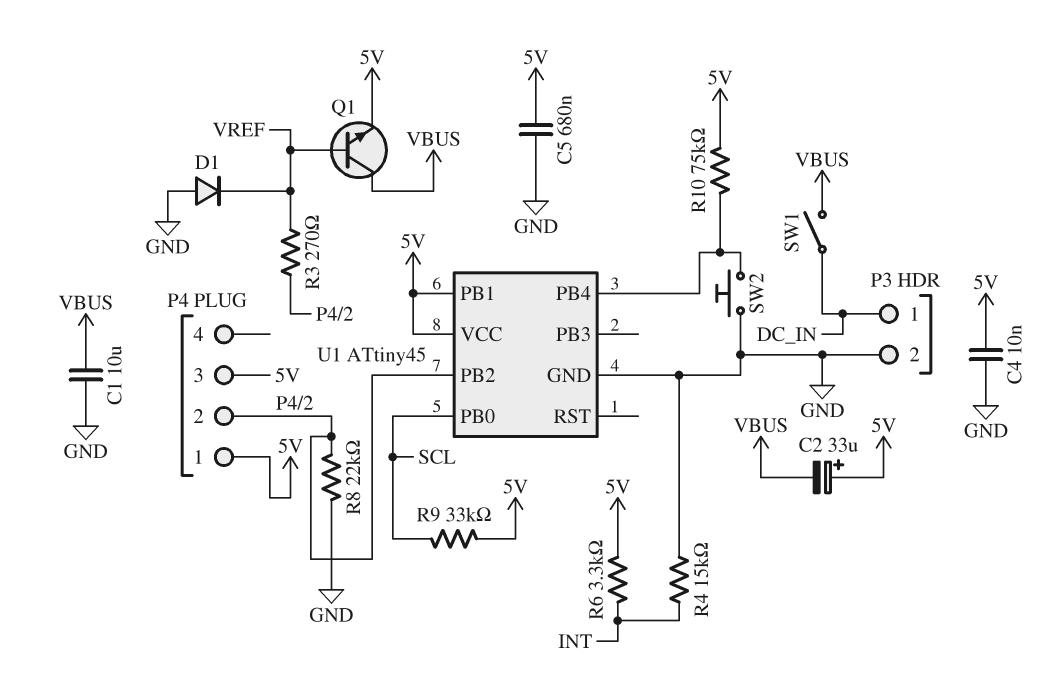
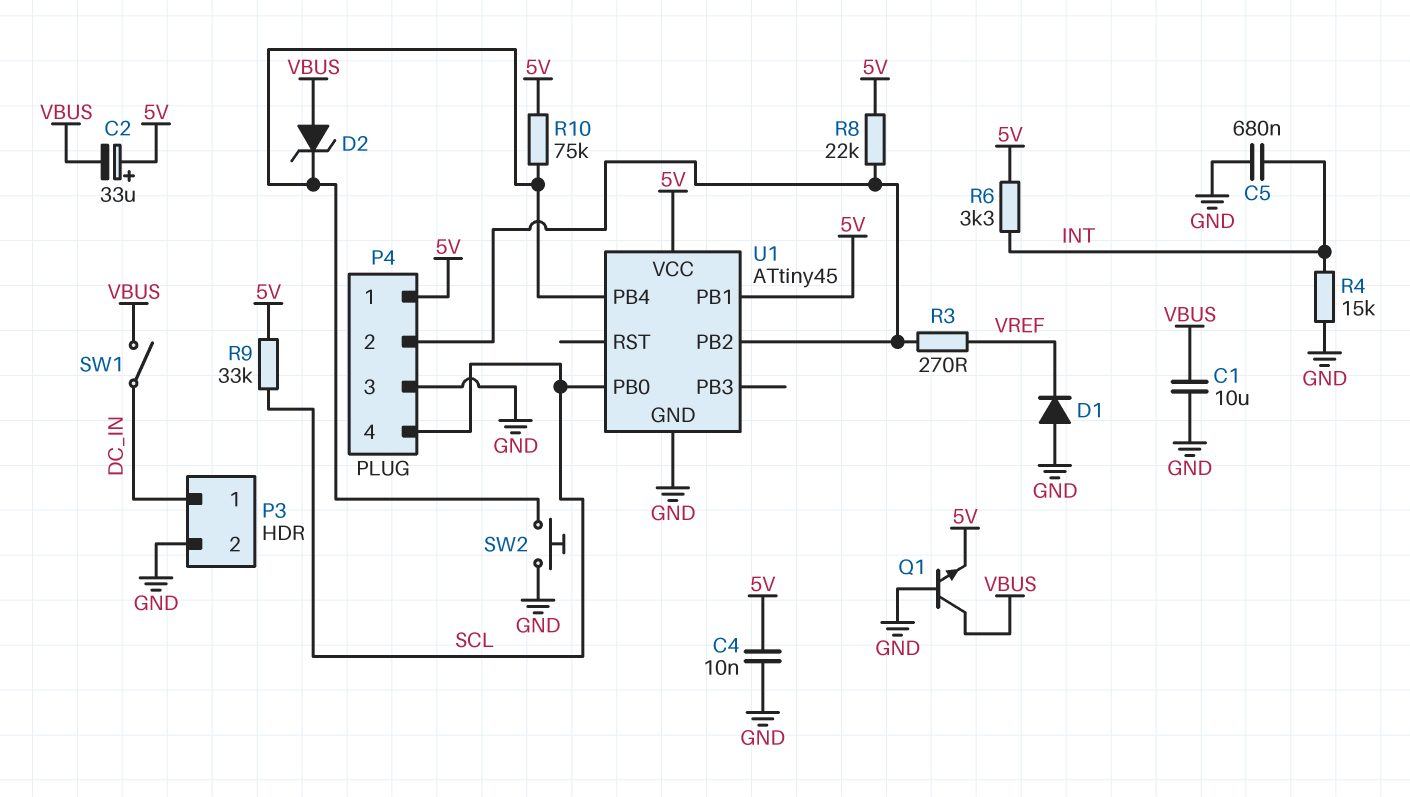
C5: 680nF (5V, GND) -> 680nF (GND, INT)
D2: none -> zener (A VBUS, K U1/PB4)
P4 pin 3: 5V -> GND
P4 pin 4: none -> SCL
Q1: NPN (B VREF, C VBUS, E 5V) -> NPN (B GND, C VBUS, E 5V)
R8: 22k (GND, P4/2) -> 22k (5V, P4/2)

